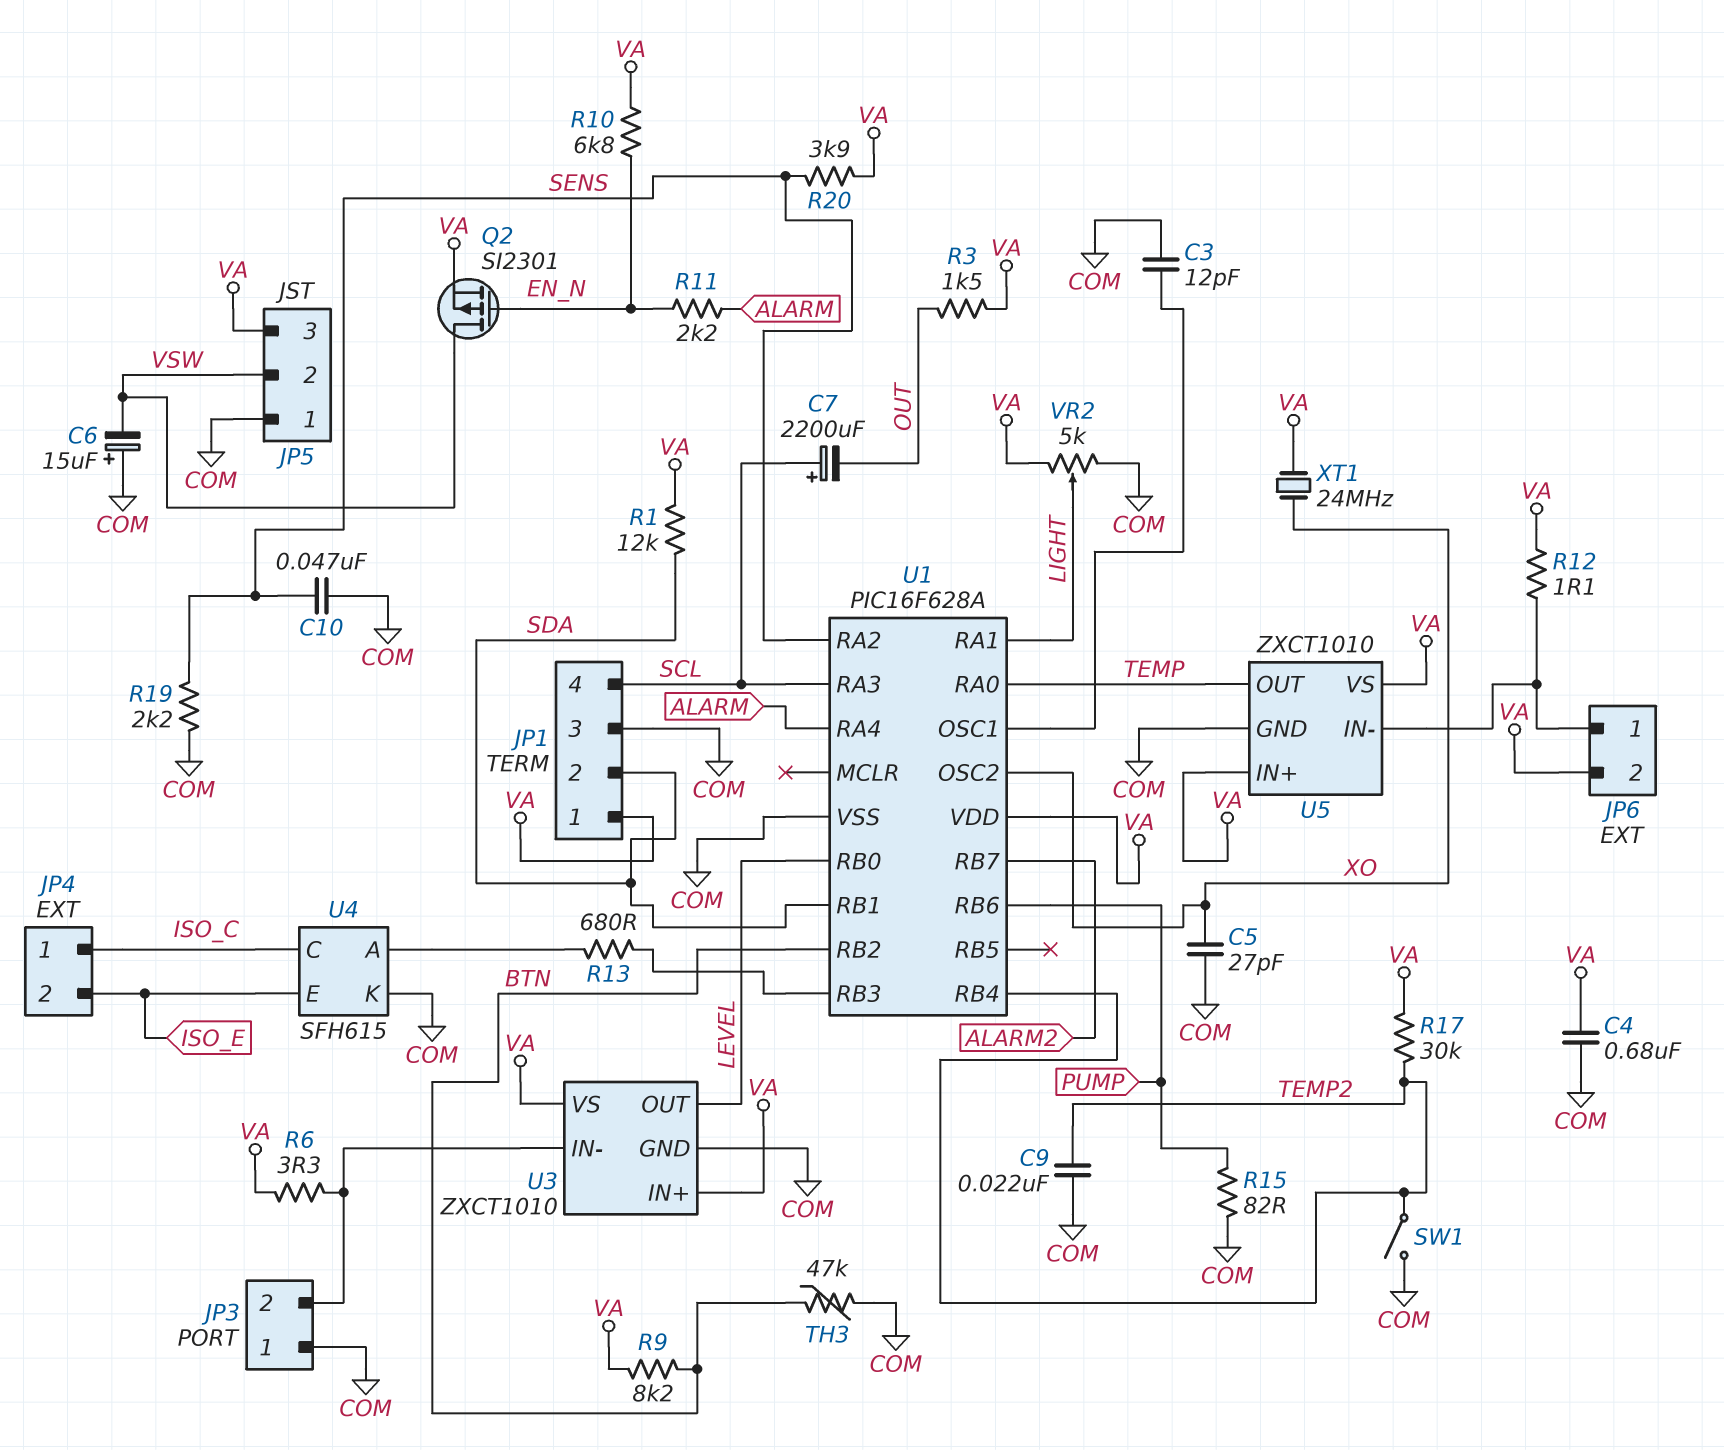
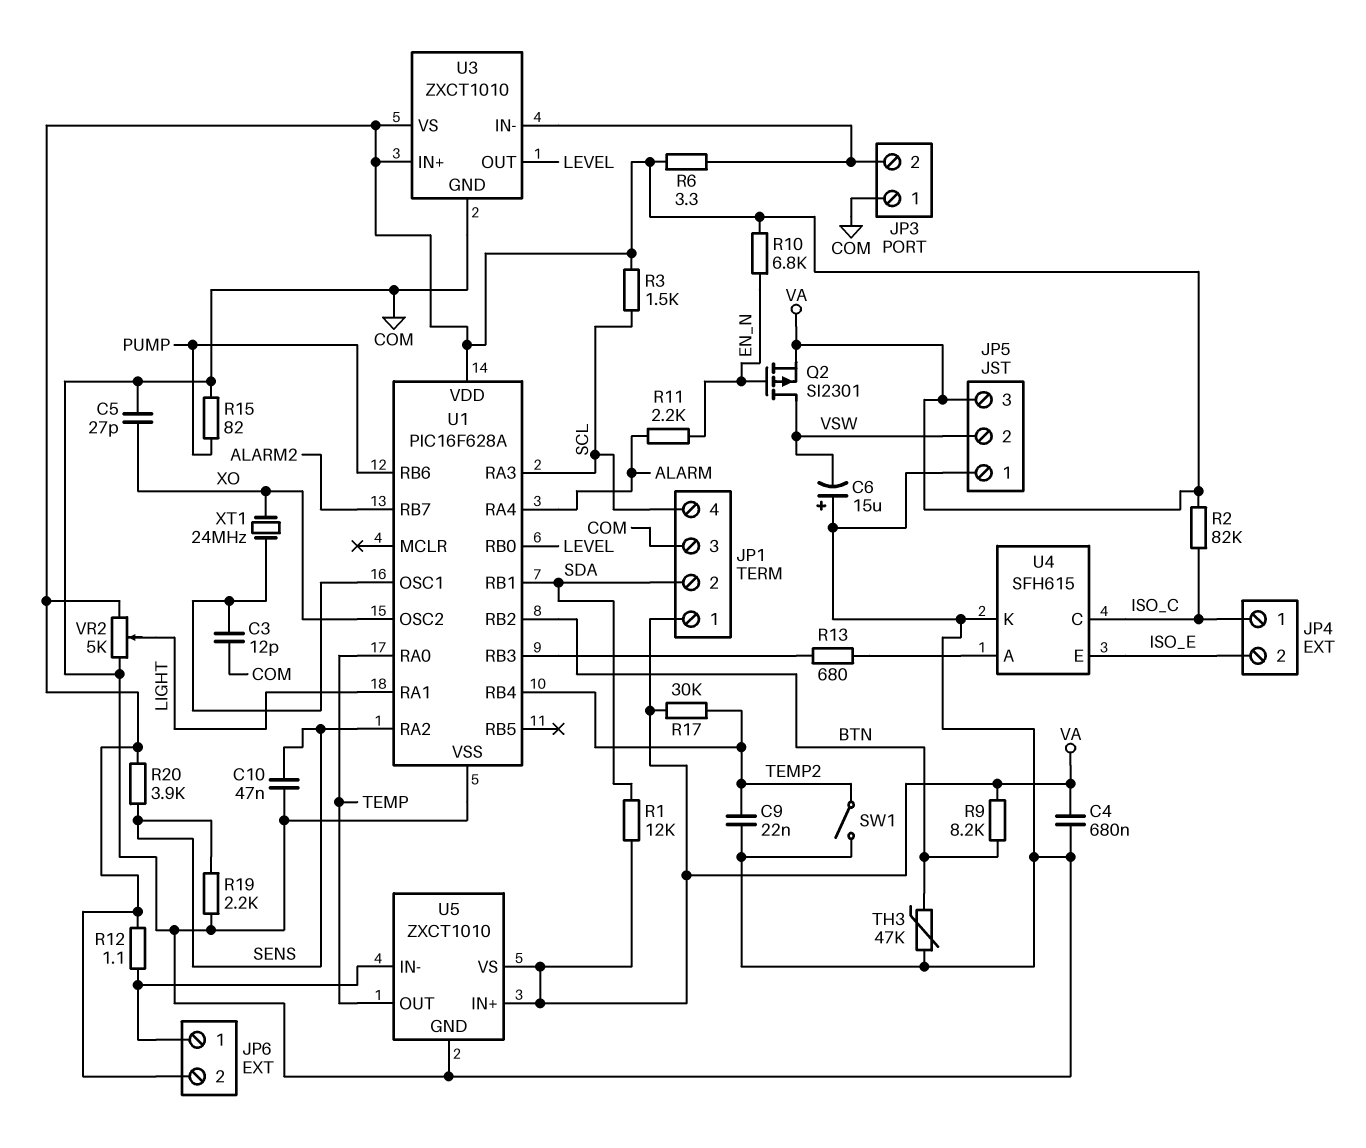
C7: 2200uF (plus SCL, minus OUT) -> none
R2: none -> 82k (ISO_C, VA)
R3: 1.5k (OUT, VA) -> 1.5k (SCL, VA)
XT1: 24MHz (VA, XO) -> 24MHz (U1/OSC1, XO)

